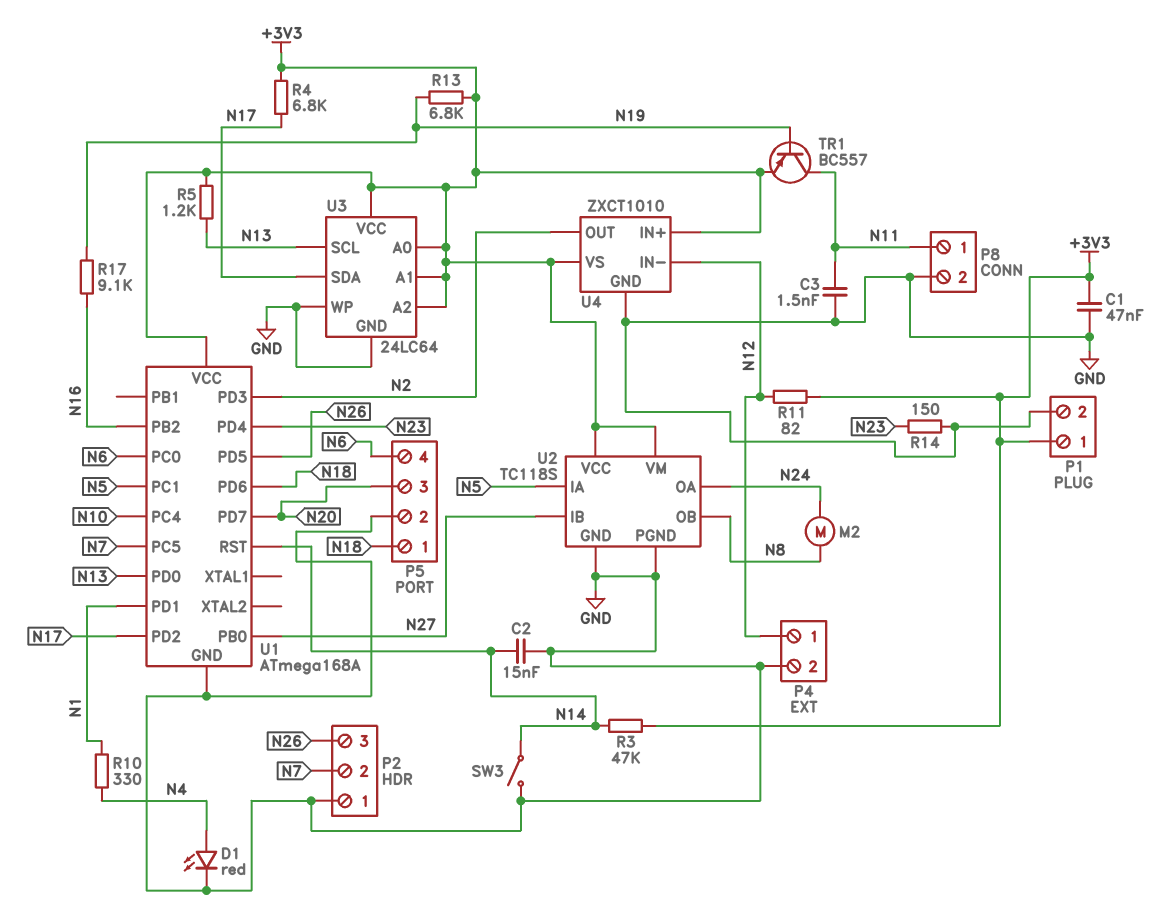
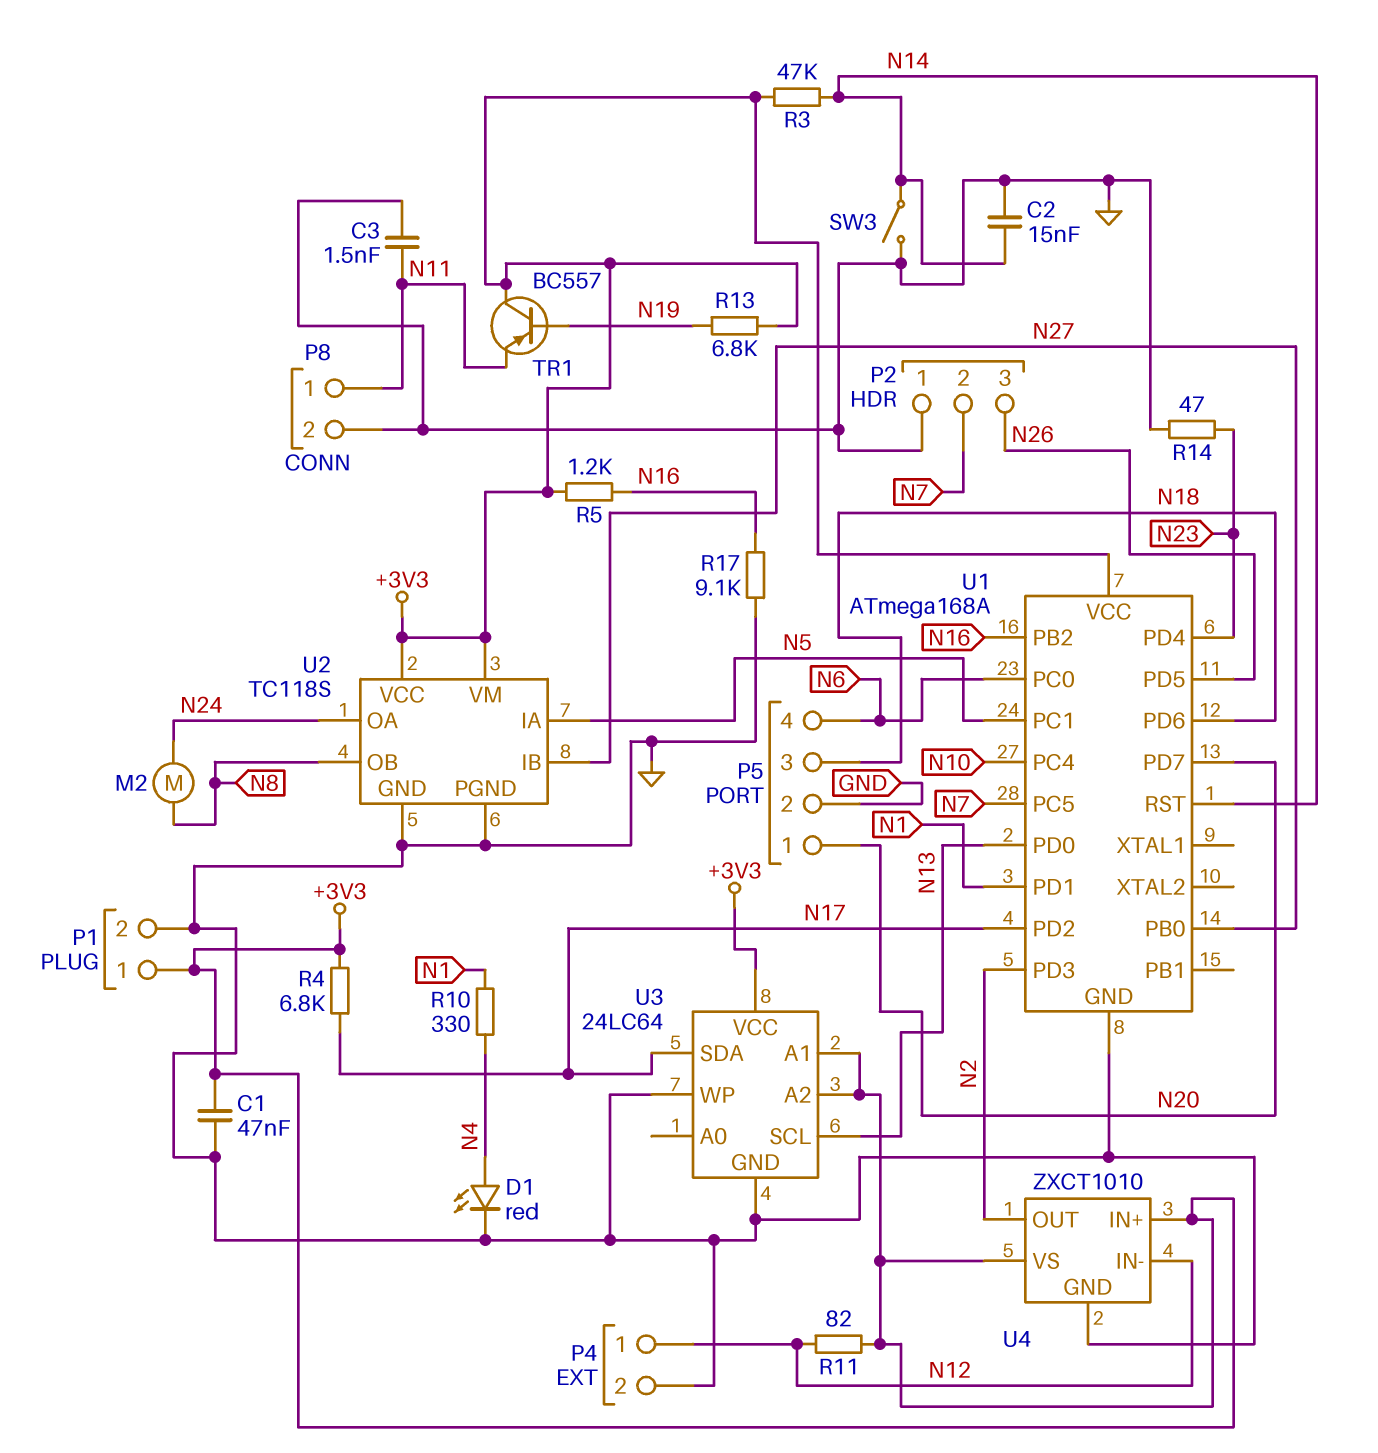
P5 pin 1: N18 -> N20
P5 pin 3: N20 -> N18
R5: 1.2k (+3V3, N13) -> 1.2k (+3V3, N16)
R14: 150 (GND, N23) -> 47 (GND, N23)
R17: 9.1k (N16, N19) -> 9.1k (GND, N16)
TR1: PNP BC557 (B N19, C N11, E +3V3) -> PNP BC557 (B N19, C +3V3, E N11)
U3 pin A0: +3V3 -> none

